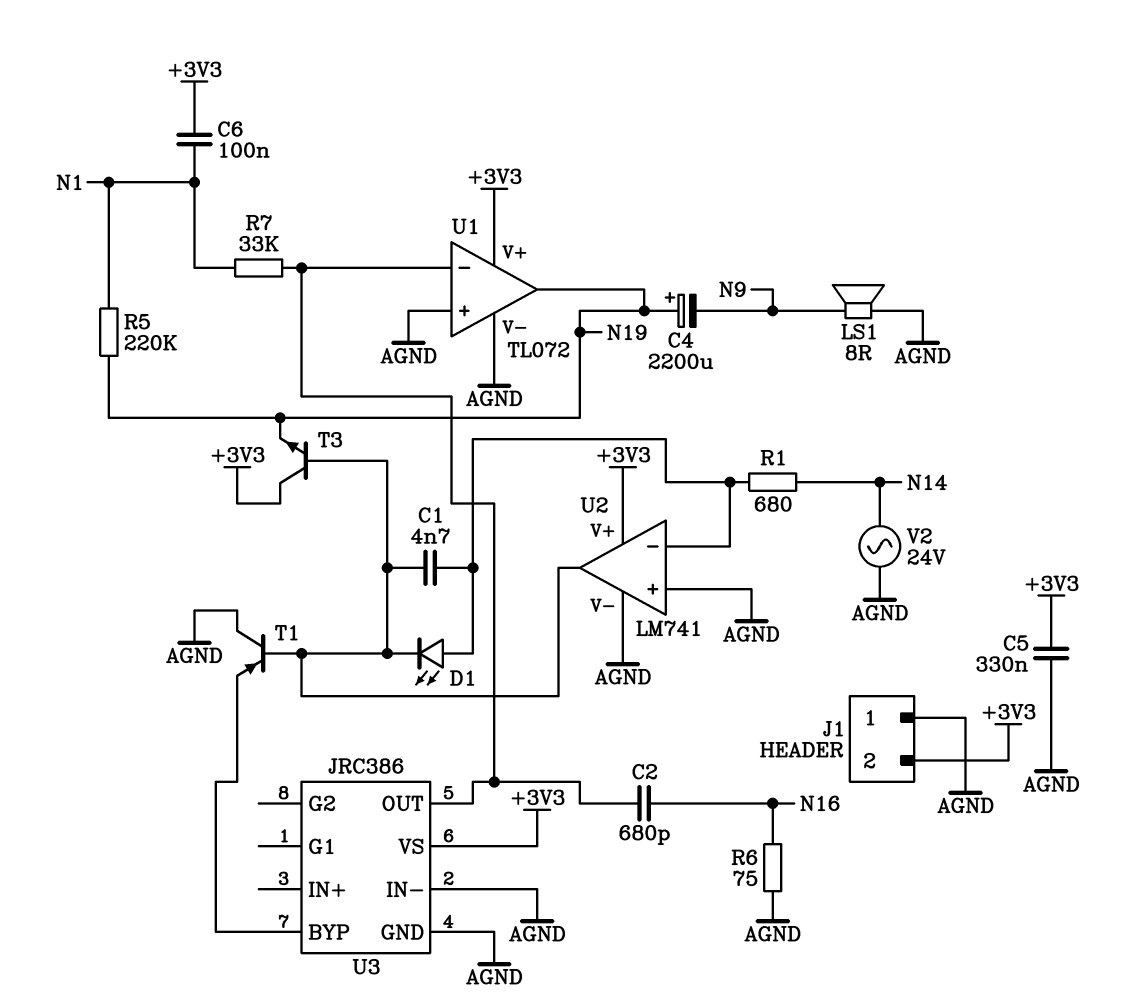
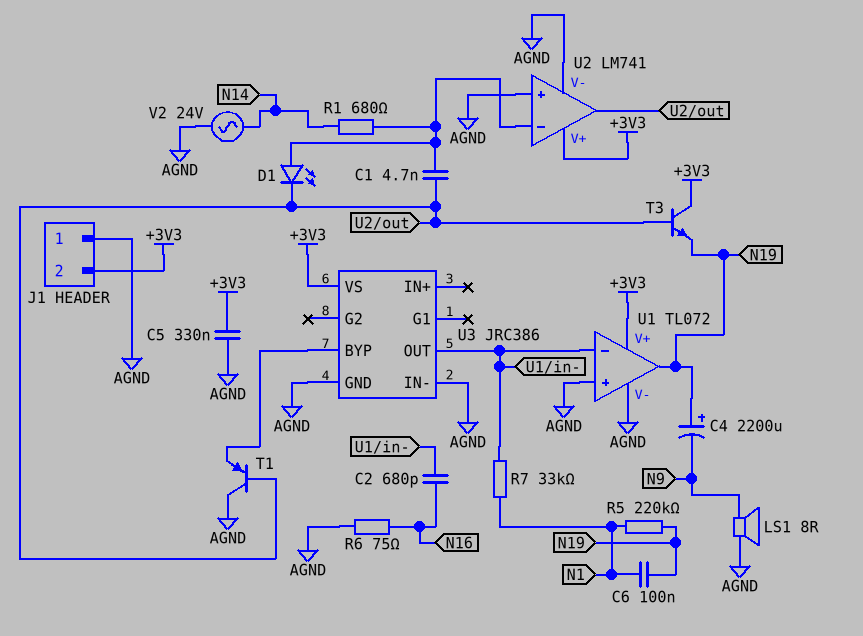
C6: 100nF (+3V3, N1) -> 100nF (N1, N19)

